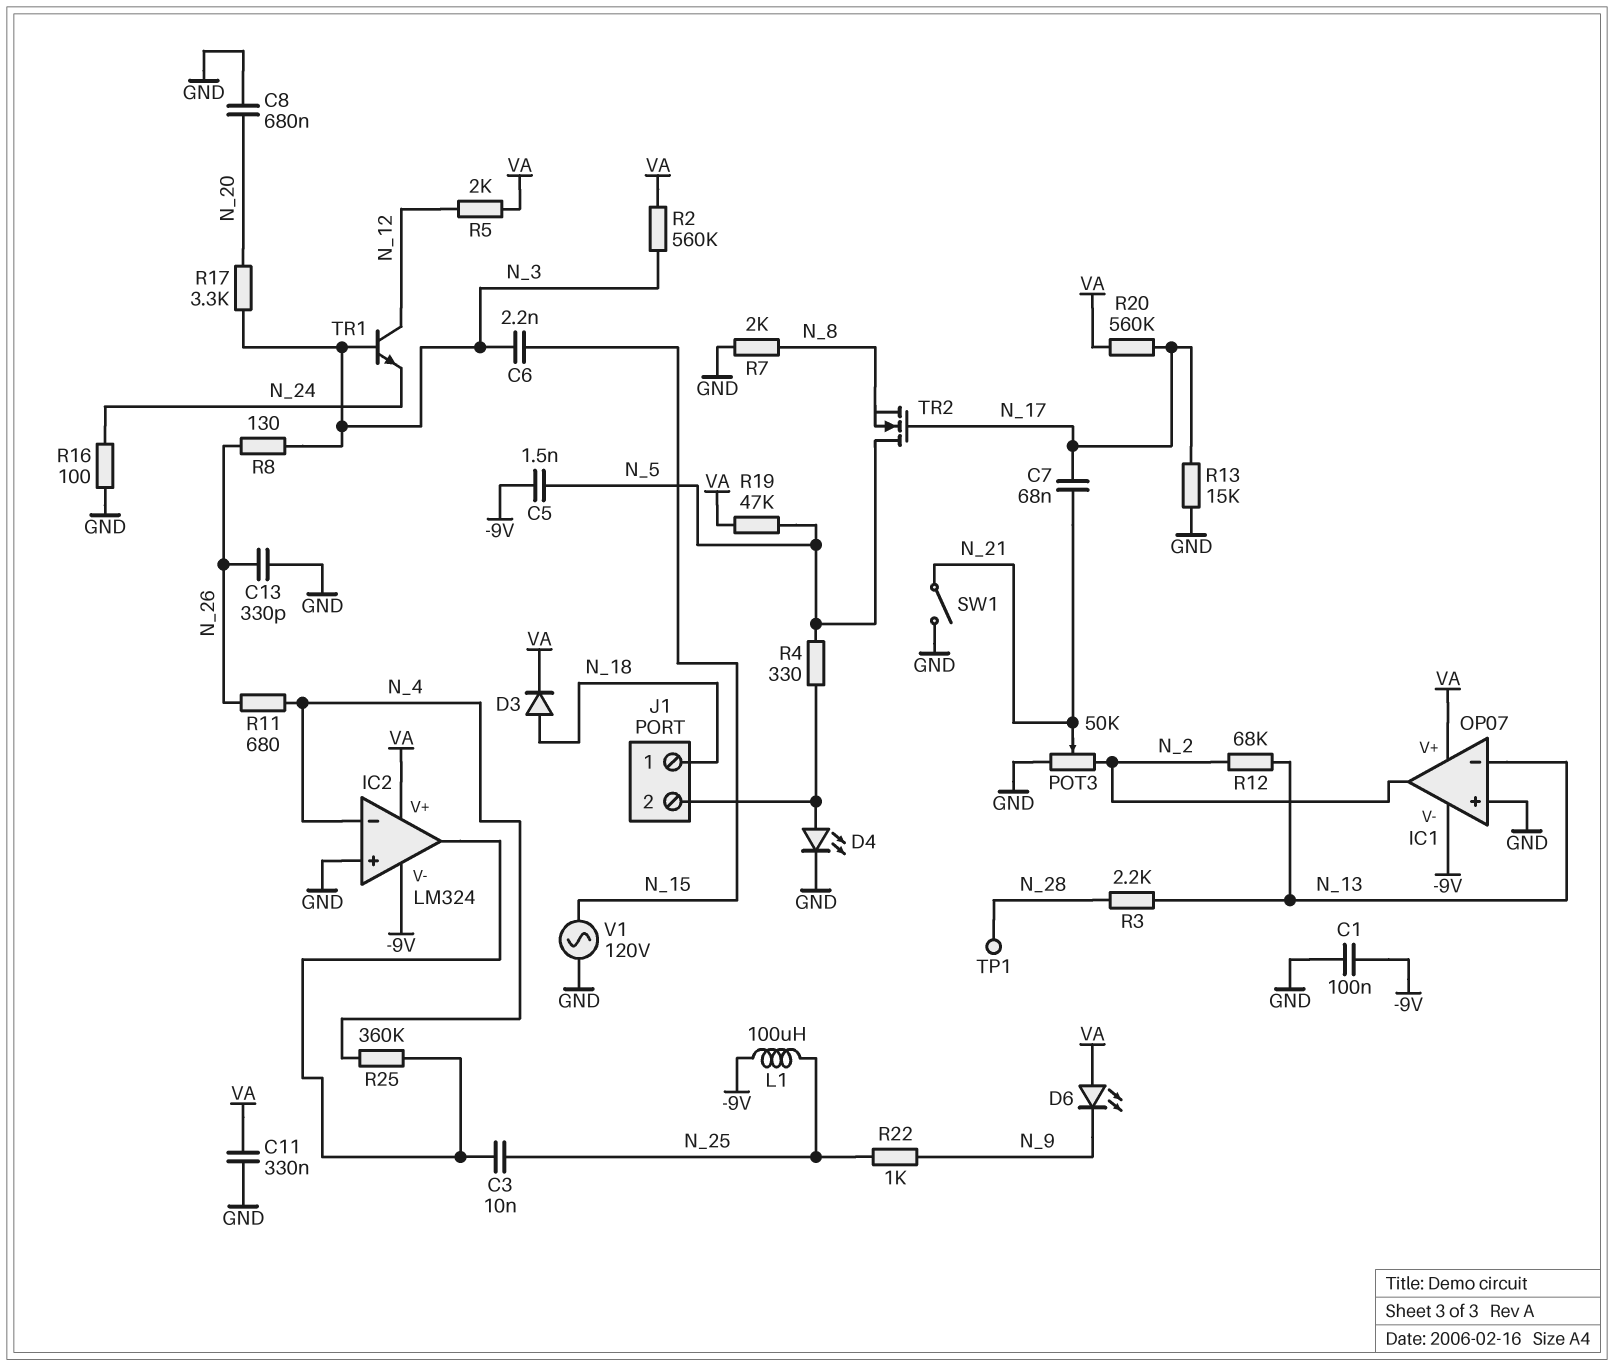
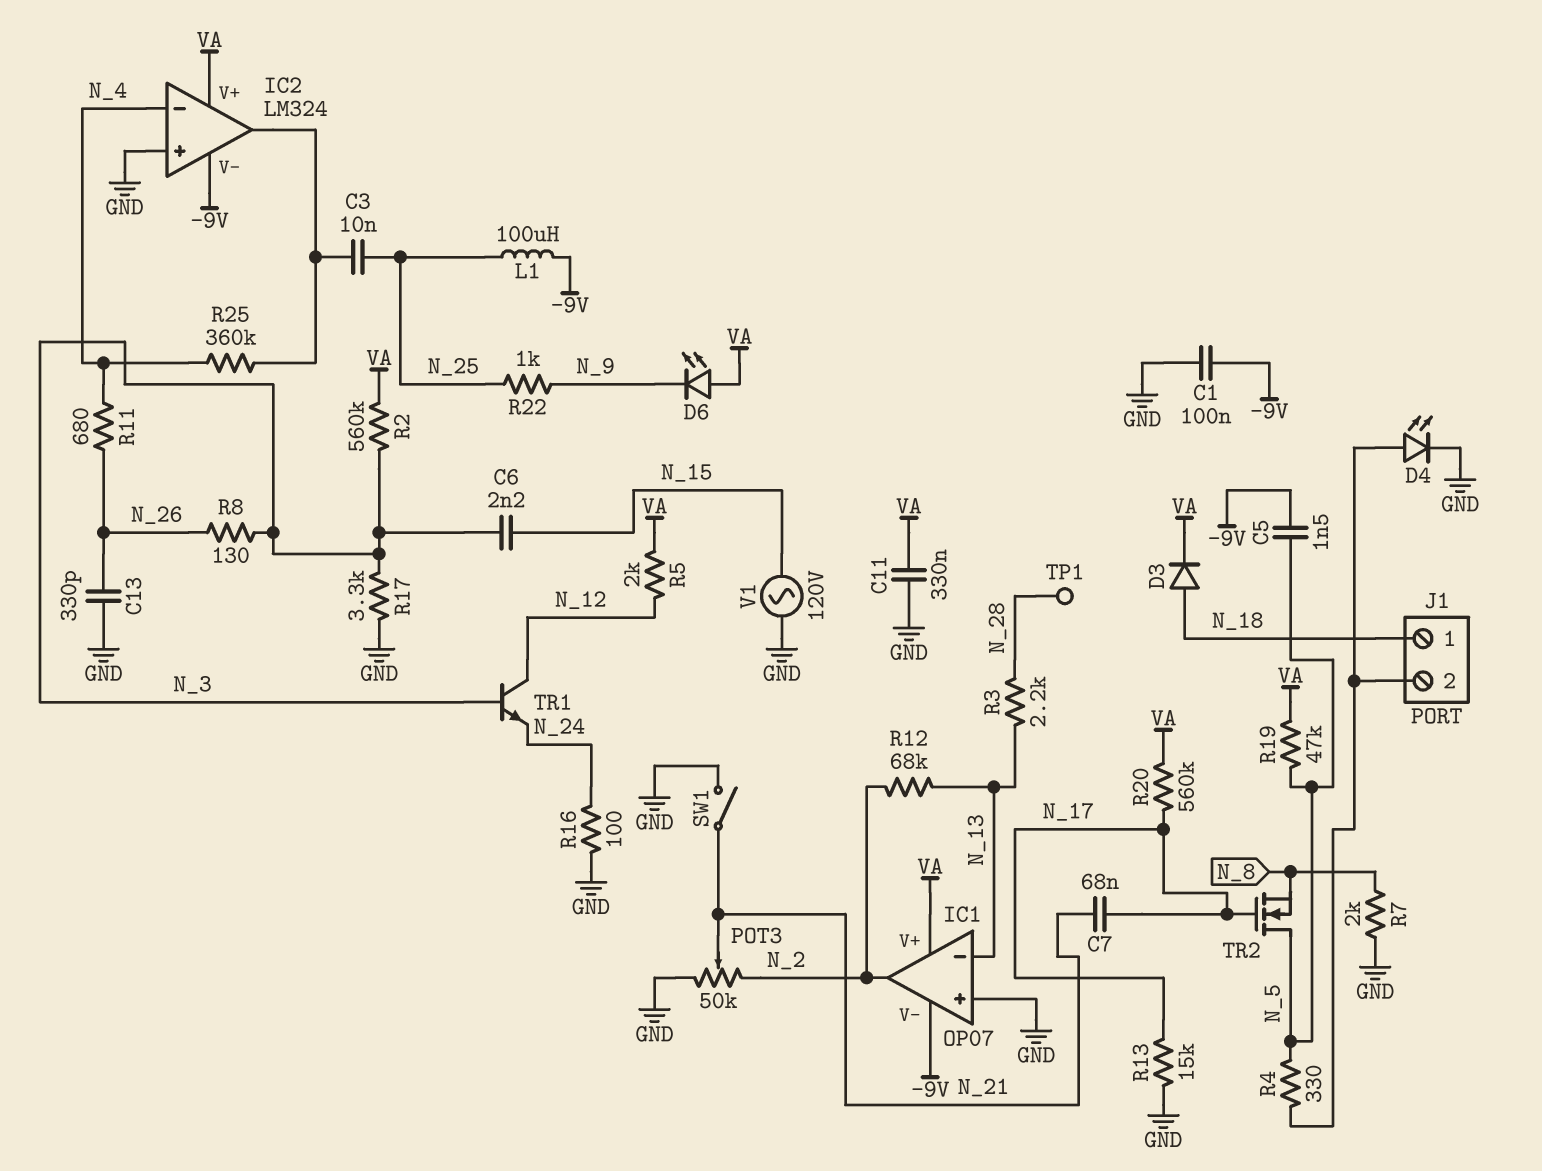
C8: 680nF (GND, N_20) -> none
R17: 3.3k (N_3, N_20) -> 3.3k (GND, N_3)

